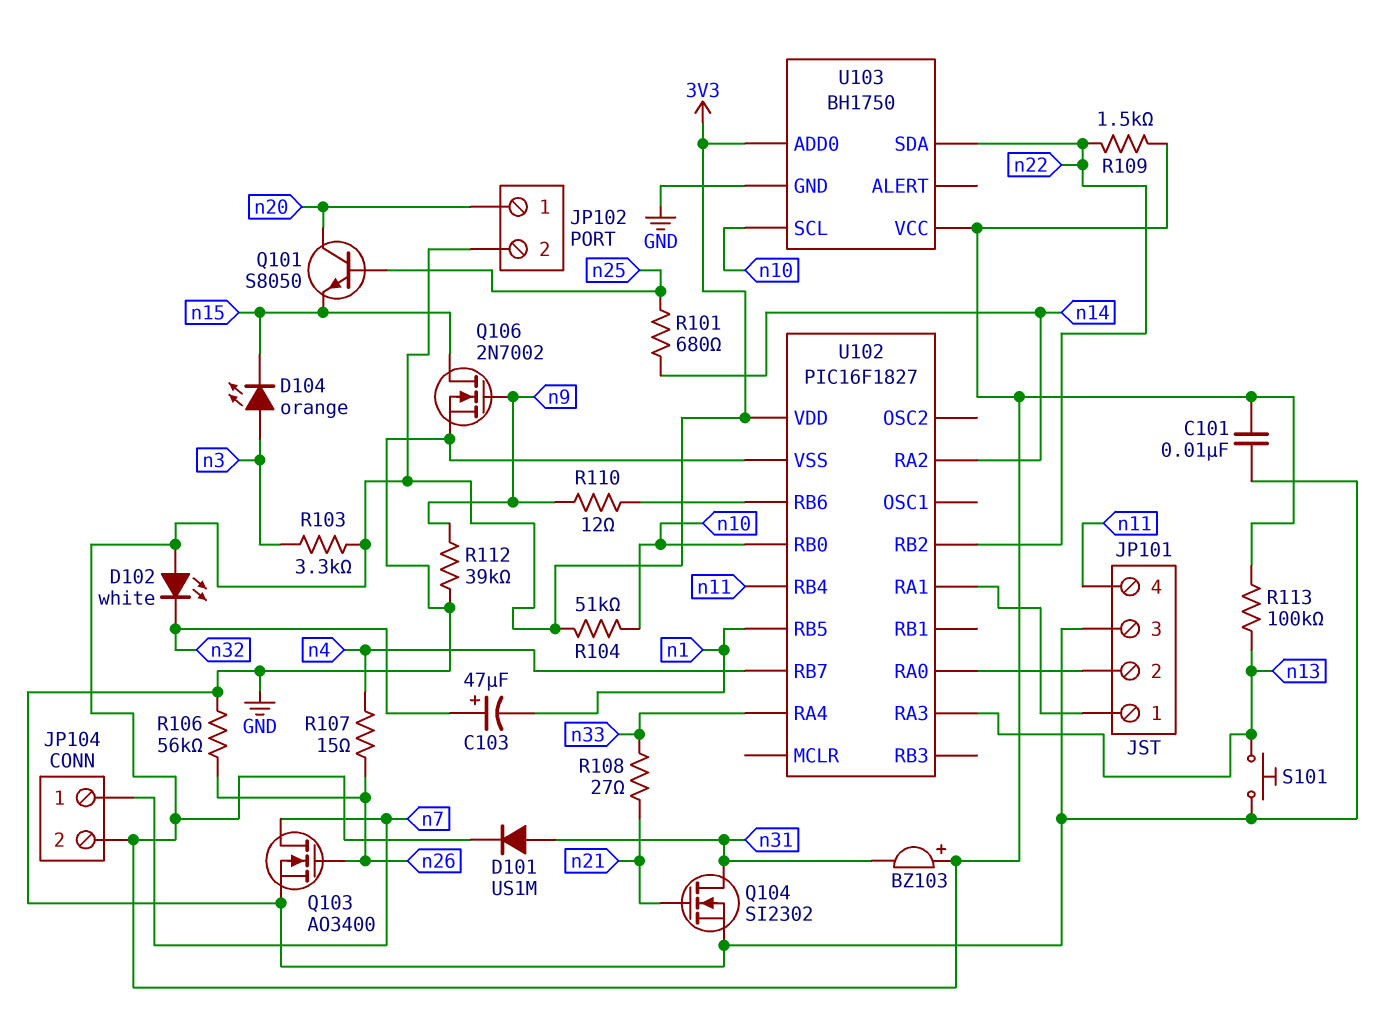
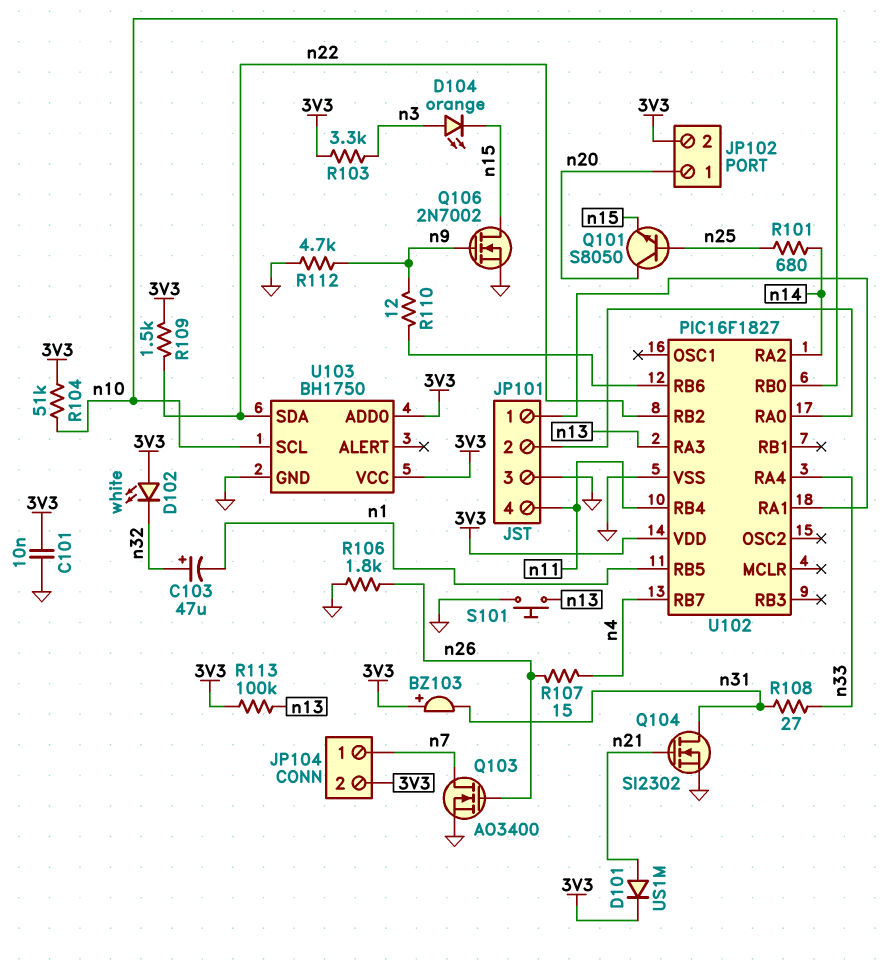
D101: diode US1M (A n31, K 3V3) -> diode US1M (A n21, K 3V3)
R106: 56k (GND, n26) -> 1.8k (GND, n26)
R108: 27 (n21, n33) -> 27 (n31, n33)
R112: 39k (GND, n9) -> 4.7k (GND, n9)

